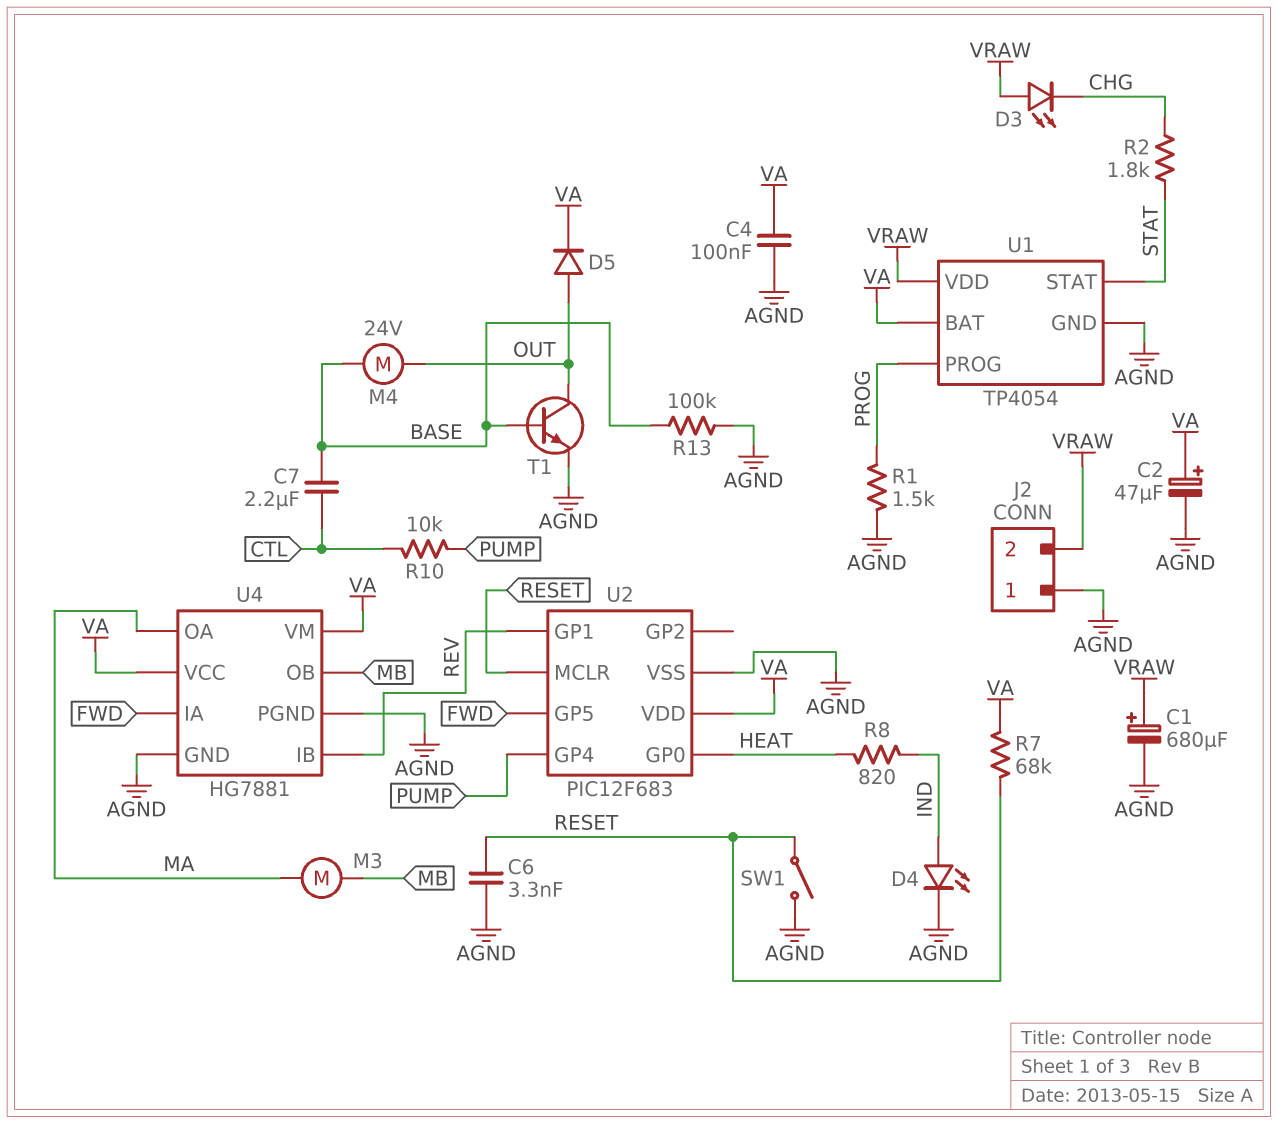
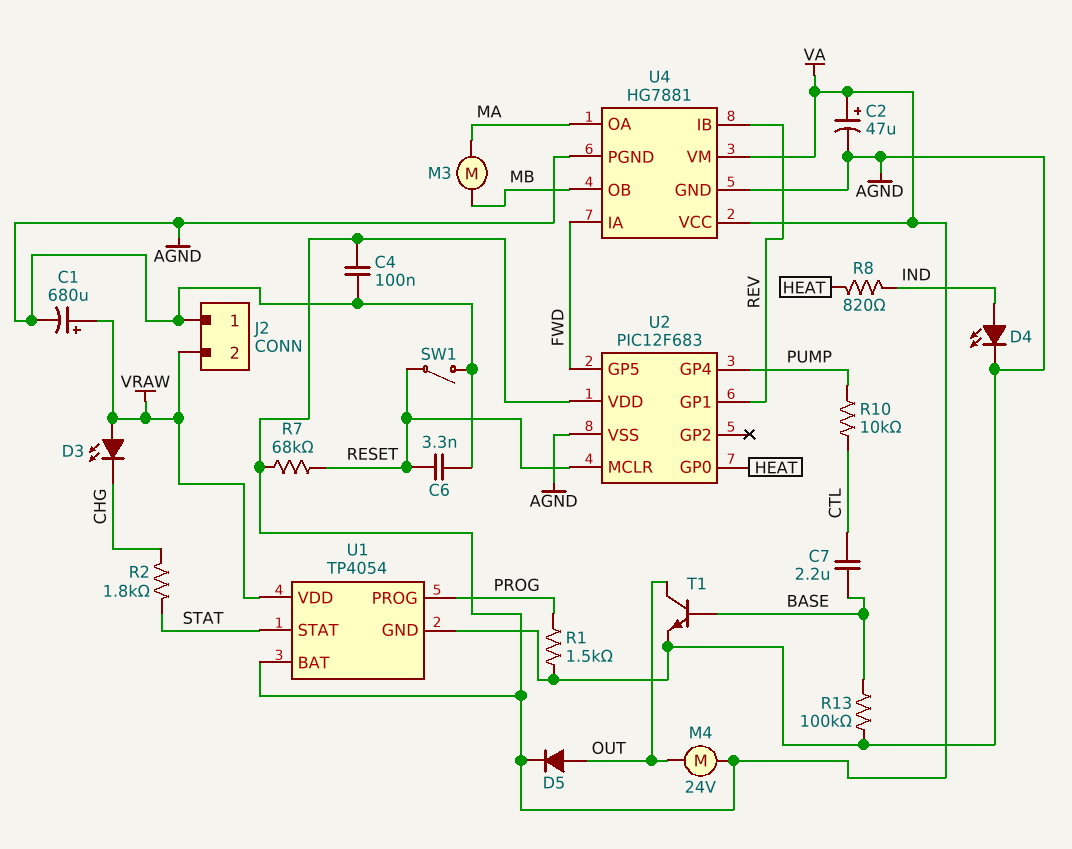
M4: motor 24V (BASE, OUT) -> motor 24V (OUT, VA)

